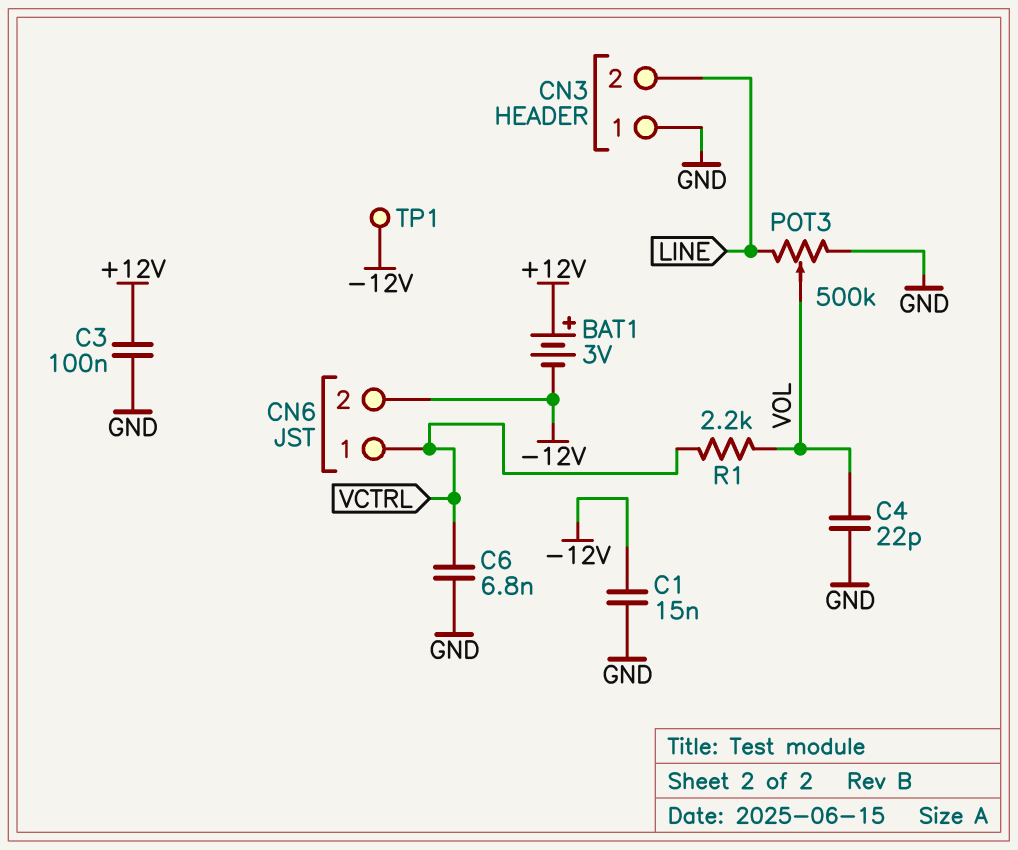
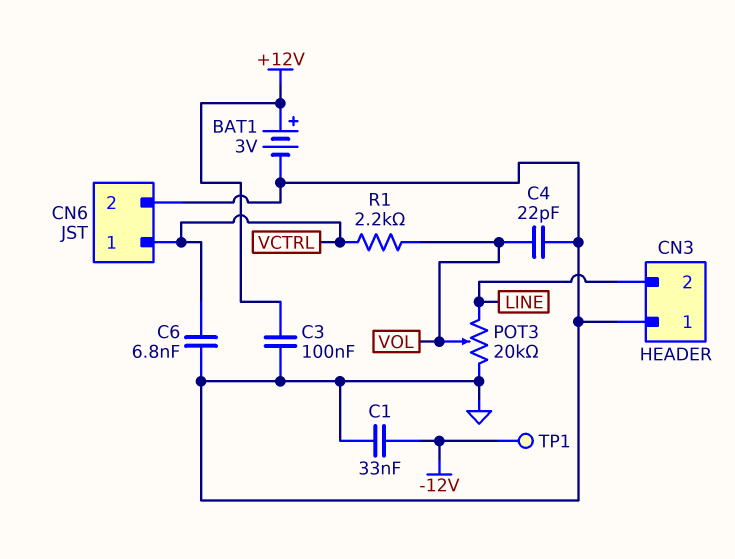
BAT1: 3V (plus +12V, minus -12V) -> 3V (plus +12V, minus GND)
C1: 15nF (-12V, GND) -> 33nF (-12V, GND)
CN6 pin 2: -12V -> GND
POT3: 500k (GND, LINE, wiper VOL) -> 20k (GND, LINE, wiper VOL)

